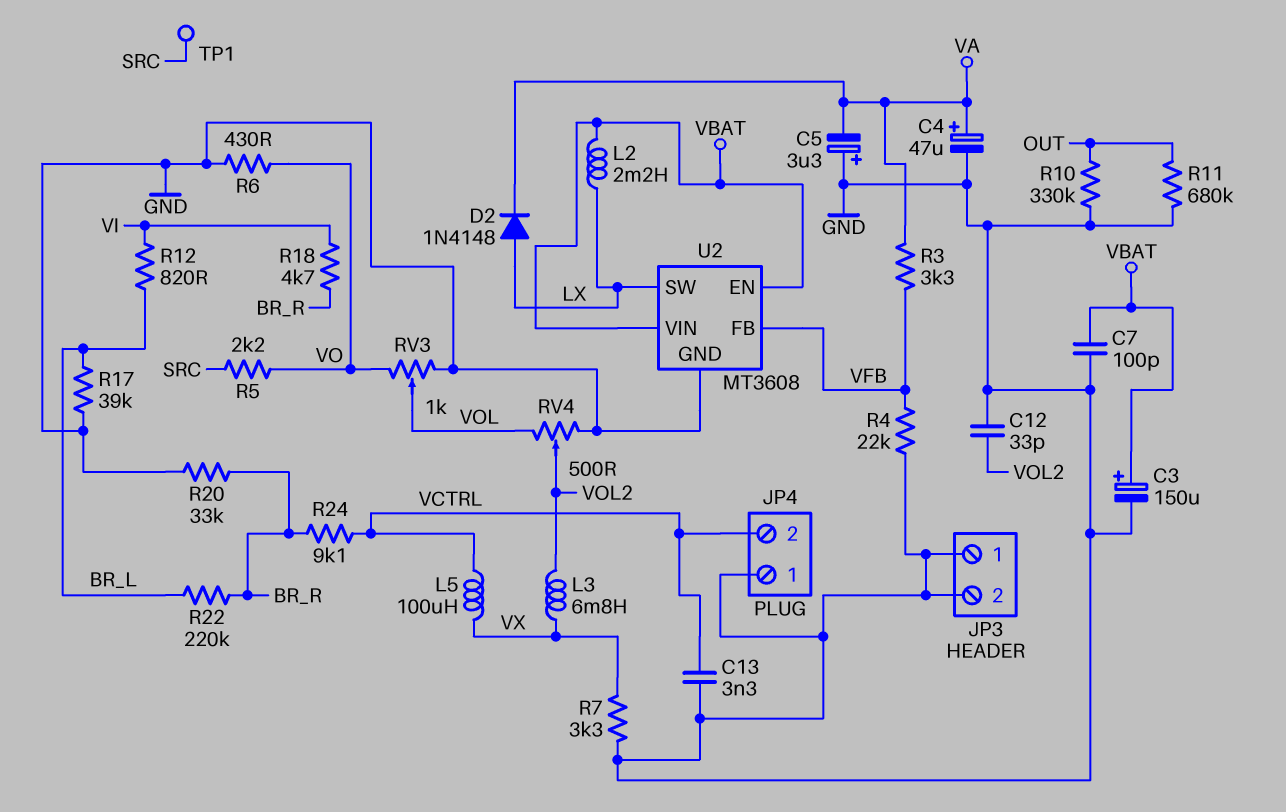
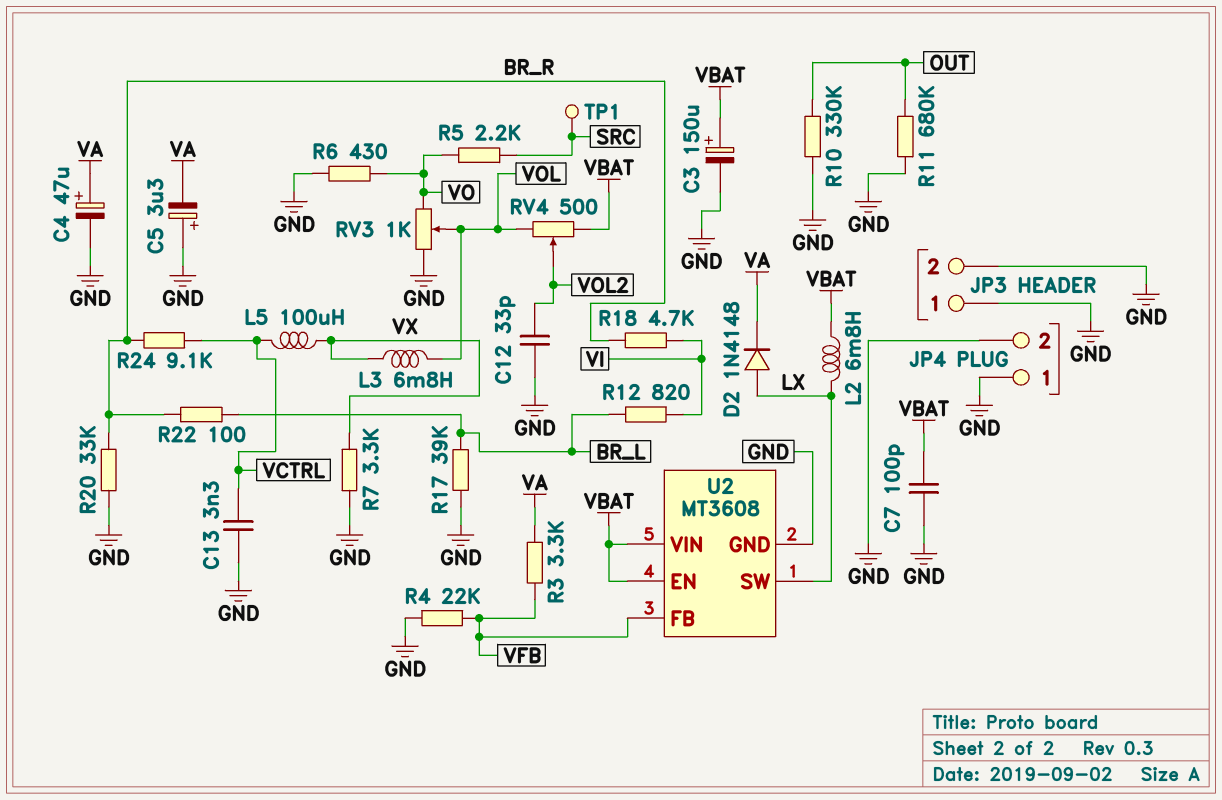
JP4 pin 2: VCTRL -> GND
L2: 2.2mH (LX, VBAT) -> 6.8mH (LX, VBAT)
L3: 6.8mH (VOL2, VX) -> 6.8mH (VOL, VX)
R22: 220k (BR_L, BR_R) -> 100 (BR_L, BR_R)
RV4: 500 (GND, VOL, wiper VOL2) -> 500 (VBAT, VOL, wiper VOL2)

